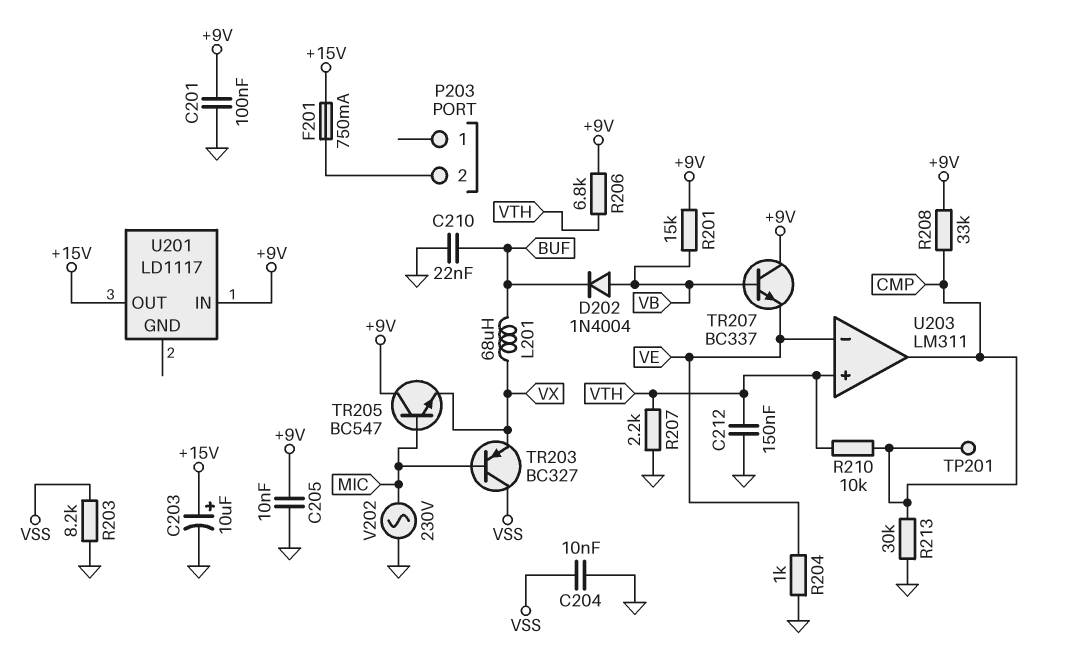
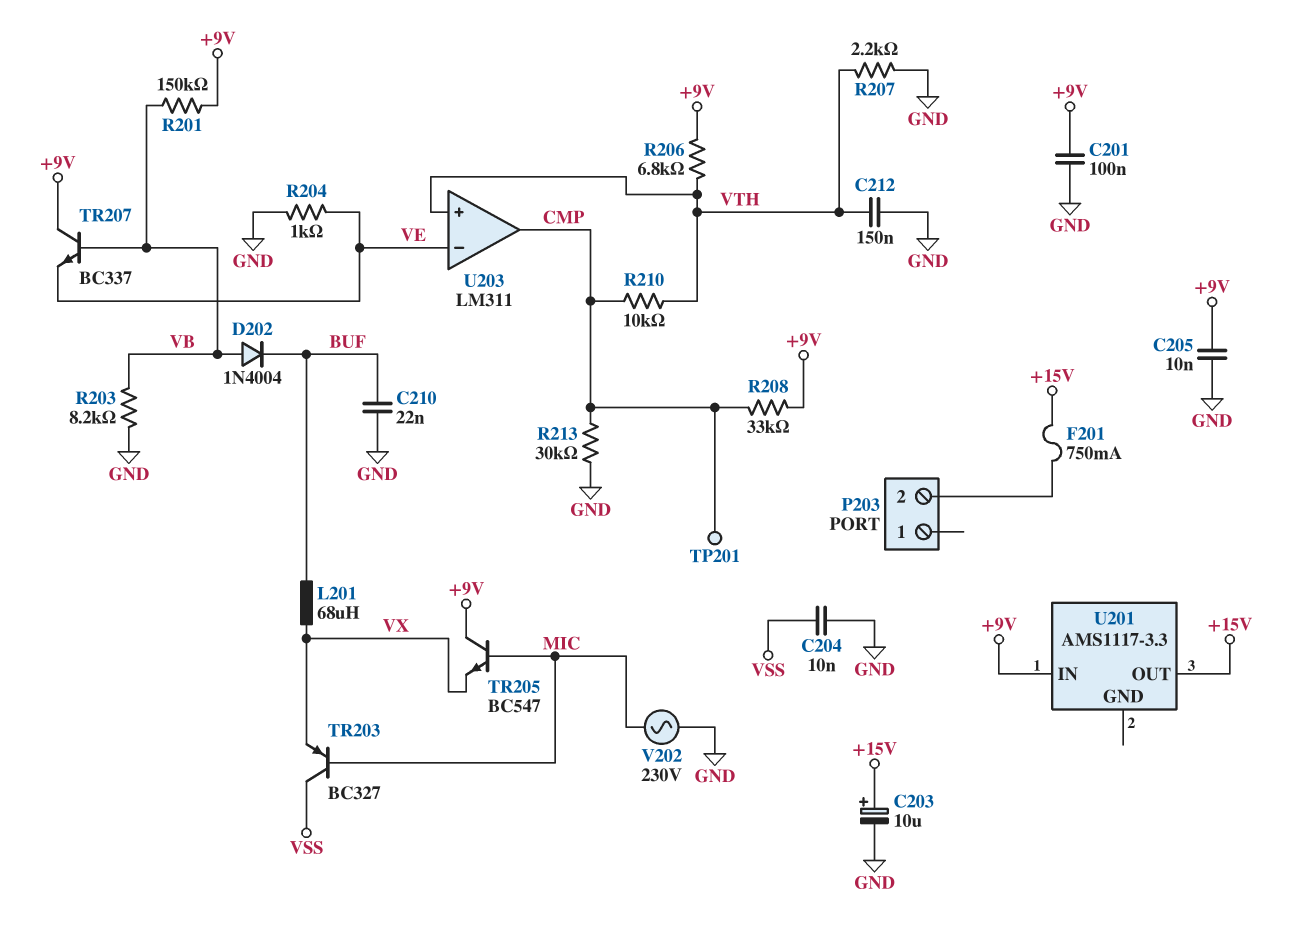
R201: 15k (+9V, VB) -> 150k (+9V, VB)
R203: 8.2k (GND, VSS) -> 8.2k (GND, VB)
U201: LD1117 -> AMS1117-3.3

